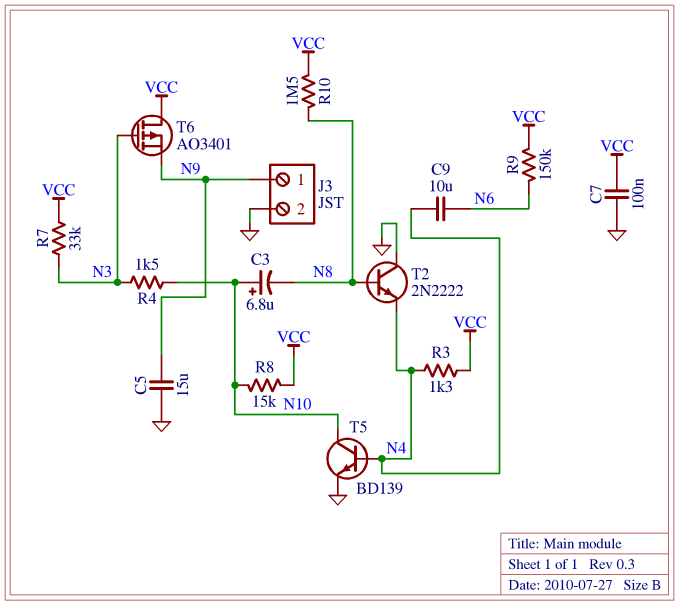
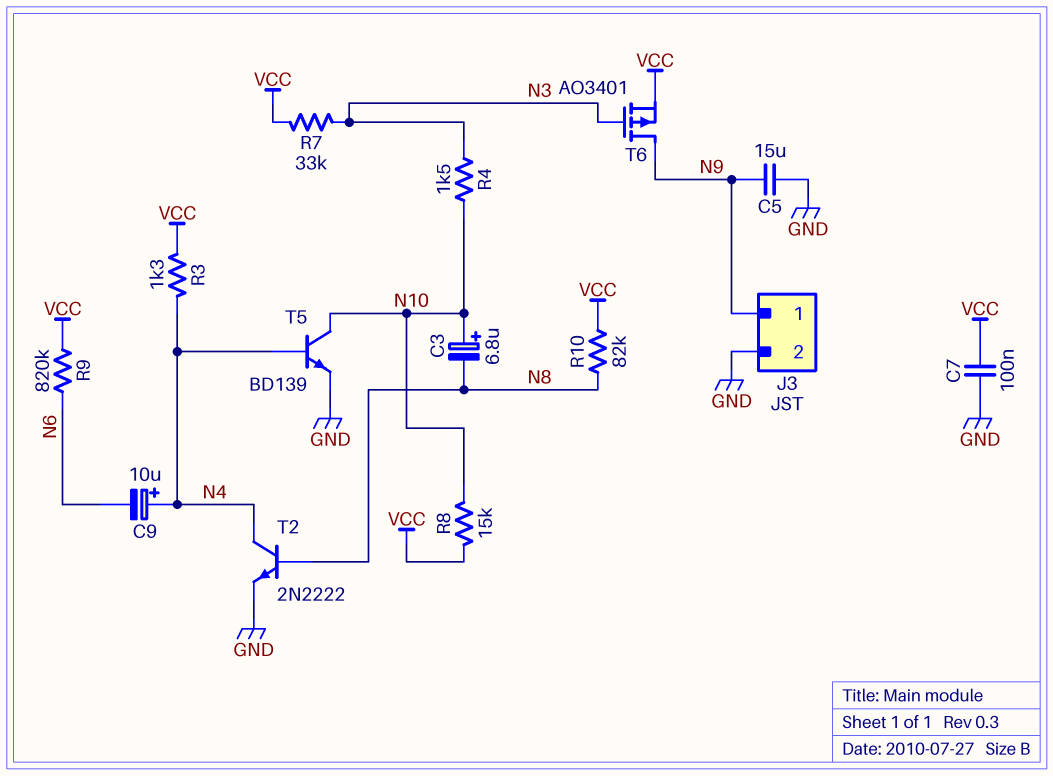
C9: 10uF (N4, N6) -> 10uF (plus N4, minus N6)
R9: 150k (N6, VCC) -> 820k (N6, VCC)
R10: 1.5M (N8, VCC) -> 82k (N8, VCC)
T2: NPN 2N2222 (B N8, C GND, E N4) -> NPN 2N2222 (B N8, C N4, E GND)
T6: PMOS AO3401 (G N3, D VCC, S N9) -> PMOS AO3401 (G N3, D N9, S VCC)

